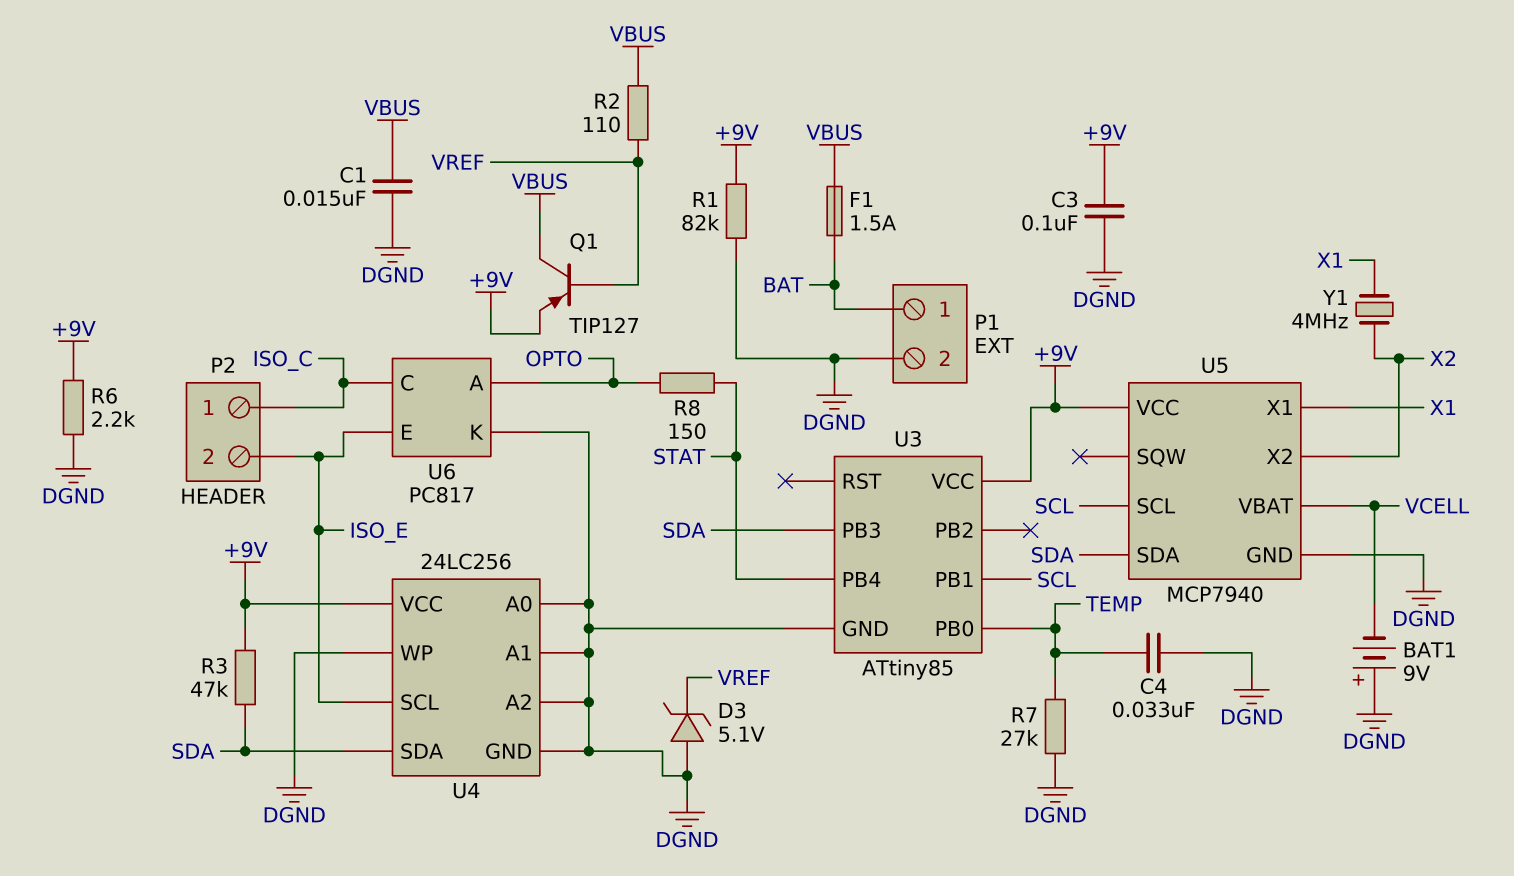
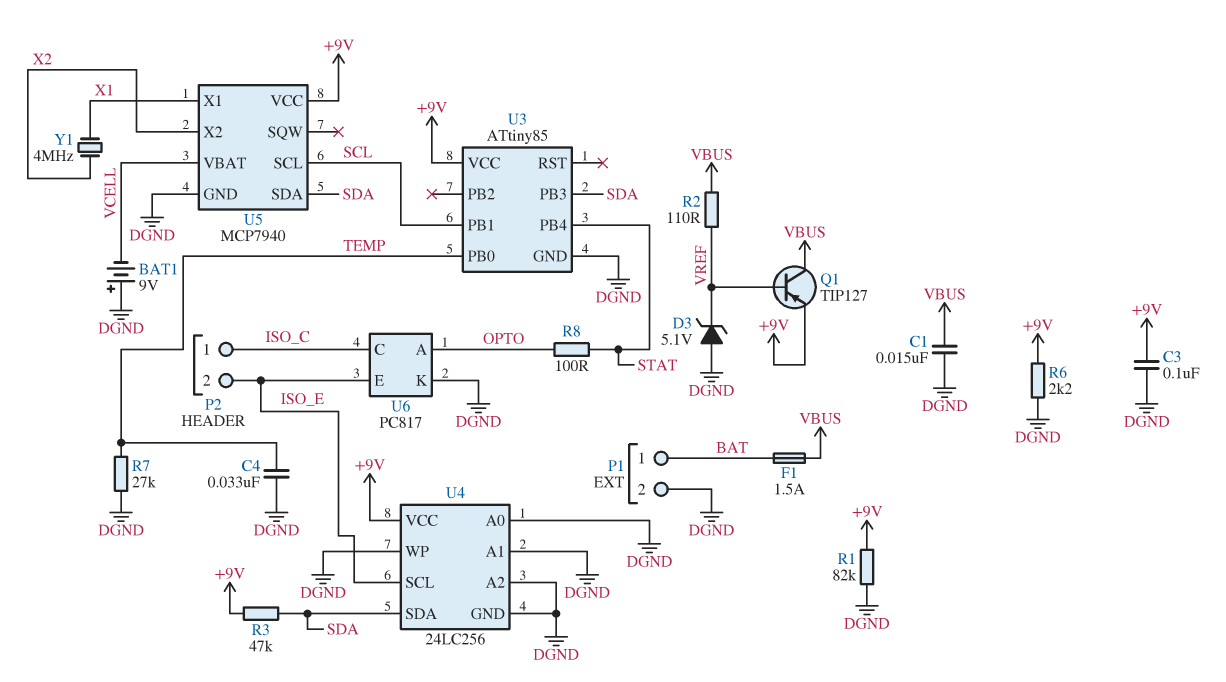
R8: 150 (OPTO, STAT) -> 100 (OPTO, STAT)

